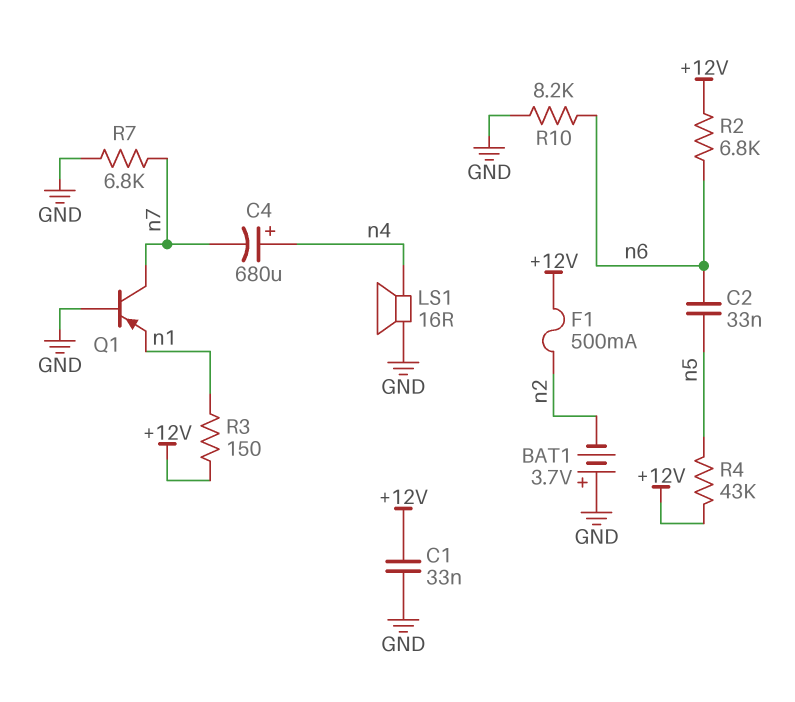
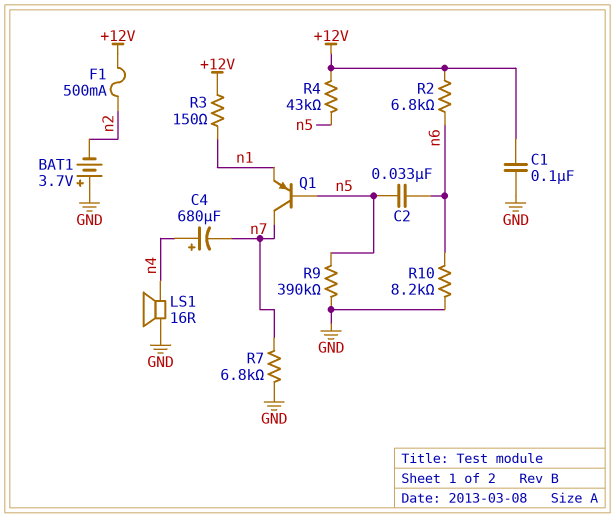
C1: 33nF (+12V, GND) -> 100nF (+12V, GND)
Q1: PNP (B GND, C n7, E n1) -> PNP (B n5, C n7, E n1)
R9: none -> 390k (GND, n5)

